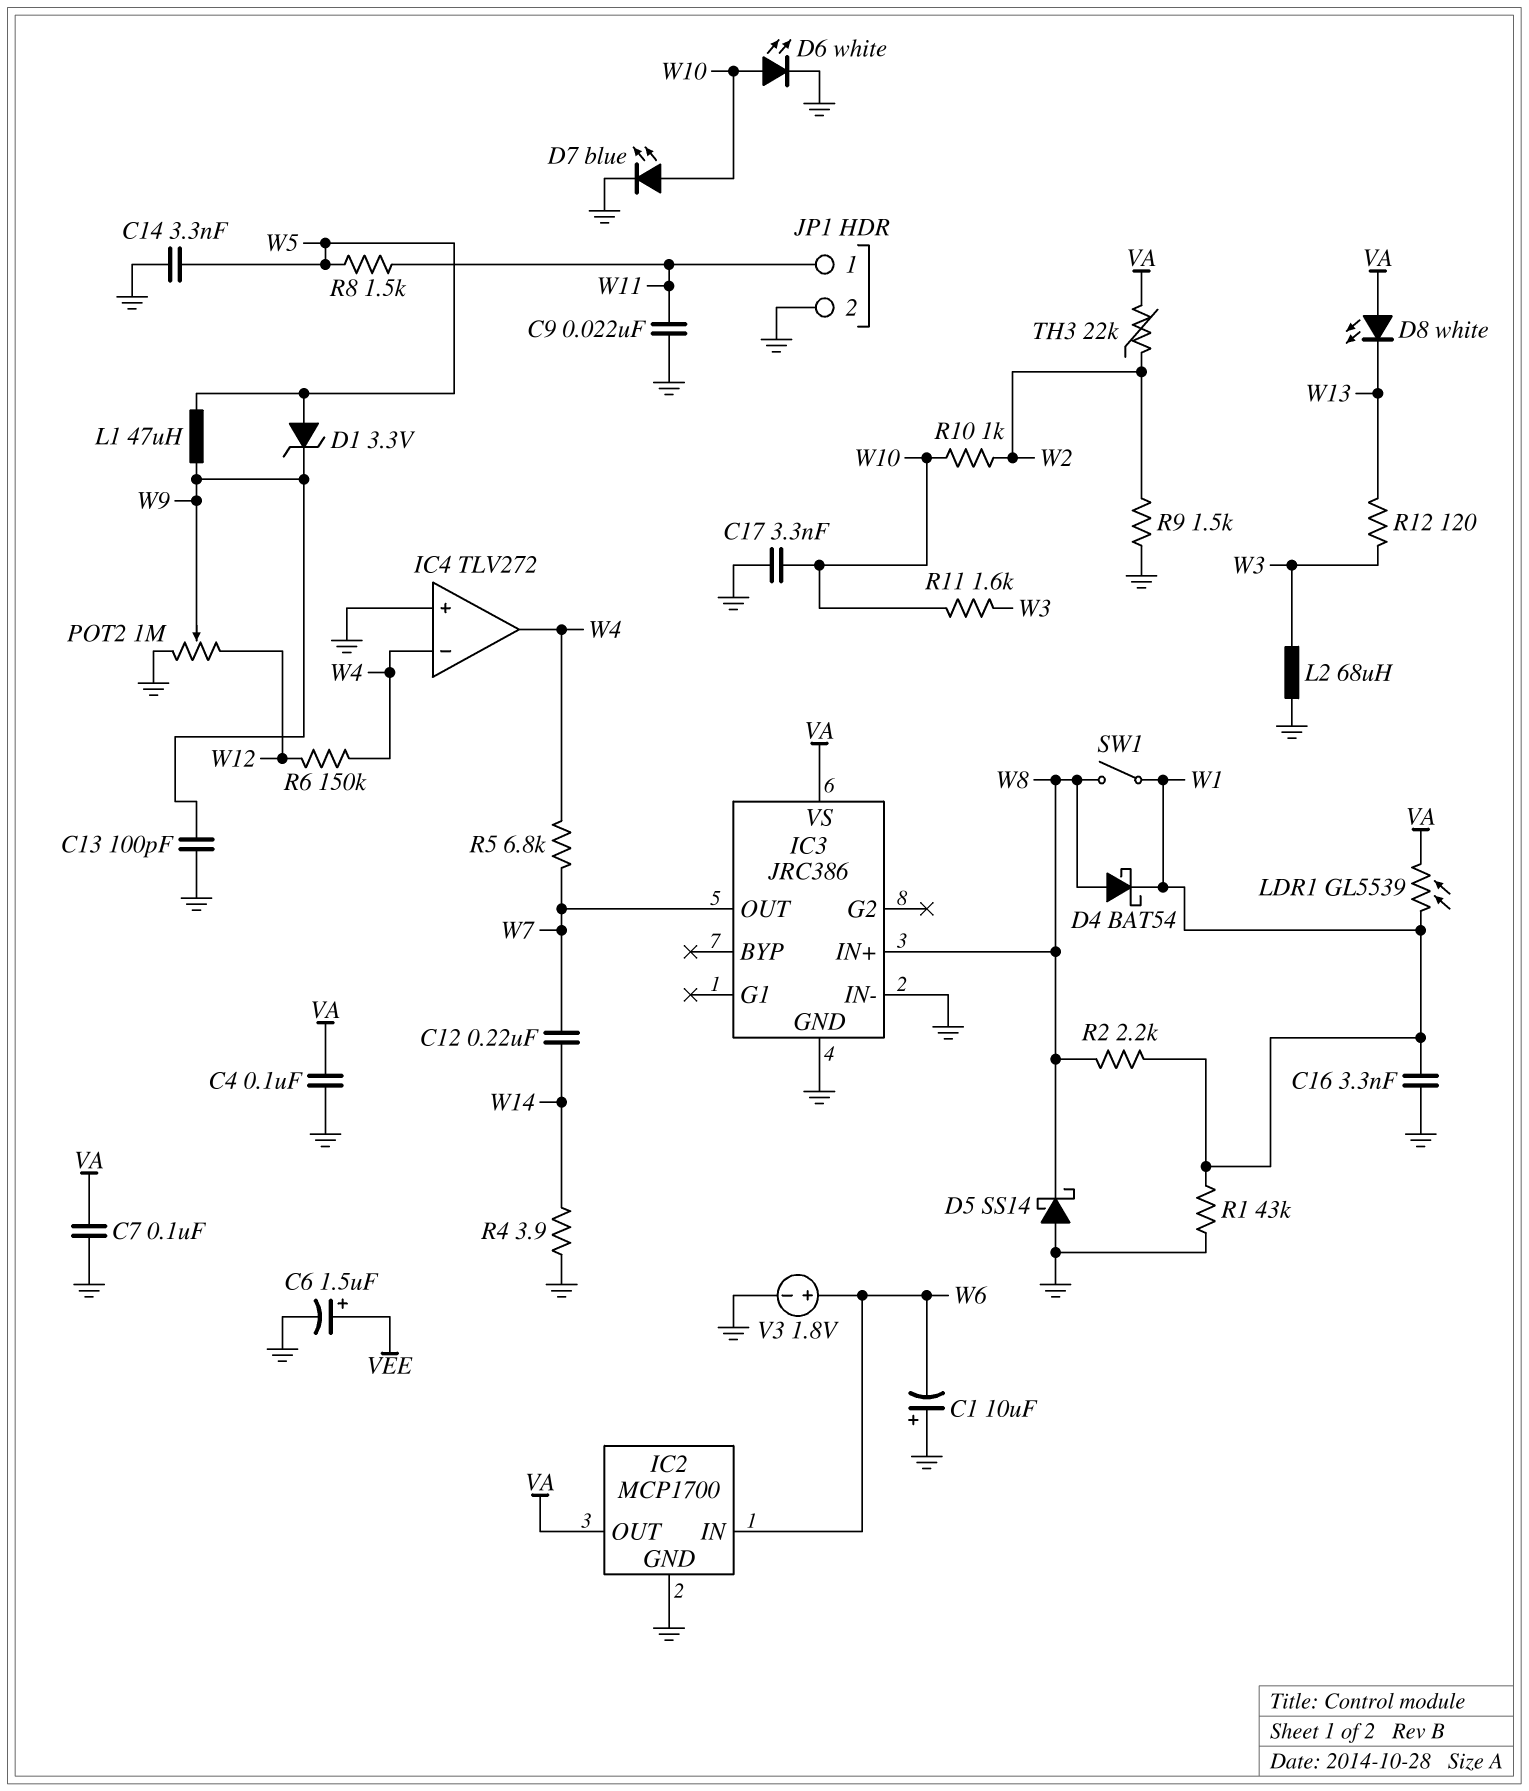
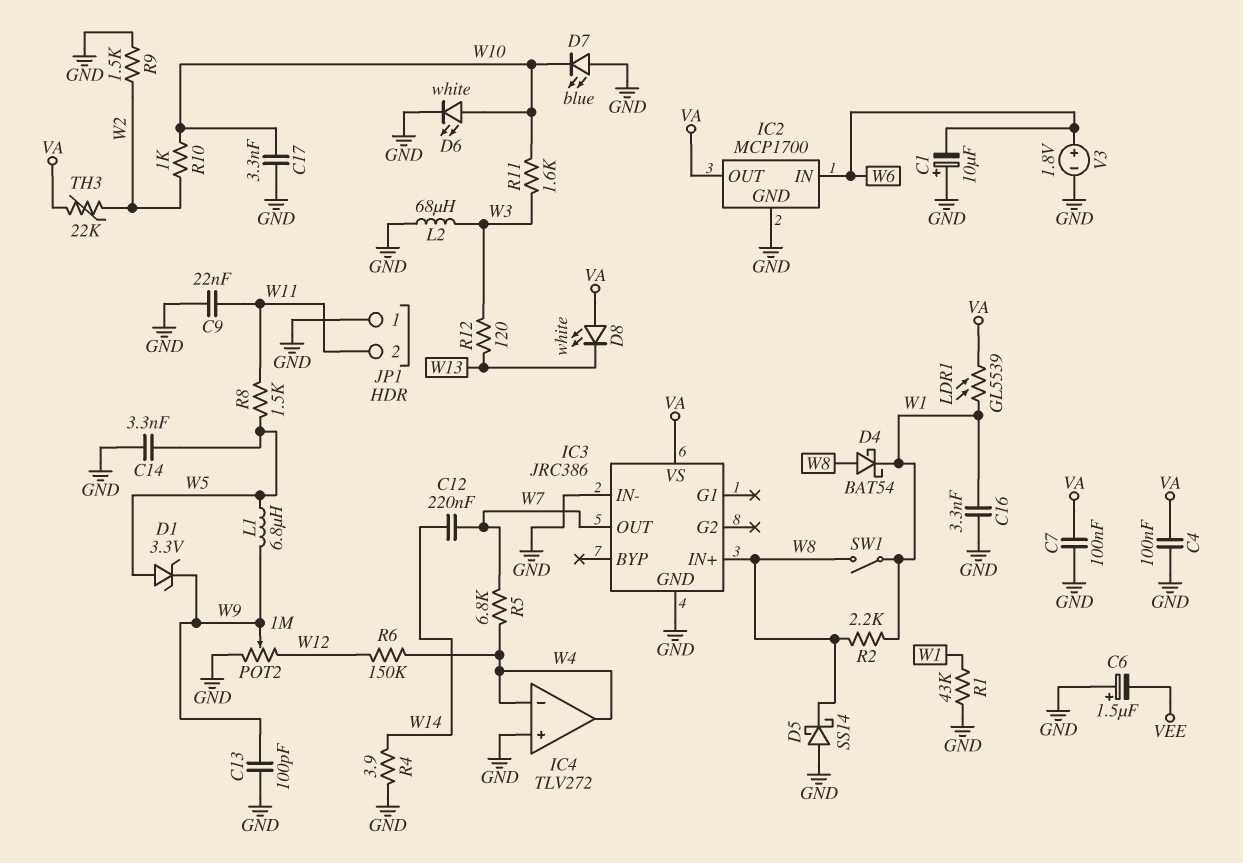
C6: 1.5uF (plus VEE, minus GND) -> 1.5uF (plus GND, minus VEE)
D7: LED blue (A W10, K GND) -> LED blue (A GND, K W10)
JP1 pin 1: W11 -> GND
JP1 pin 2: GND -> W11
L1: 47uH (W5, W9) -> 6.8uH (W5, W9)

